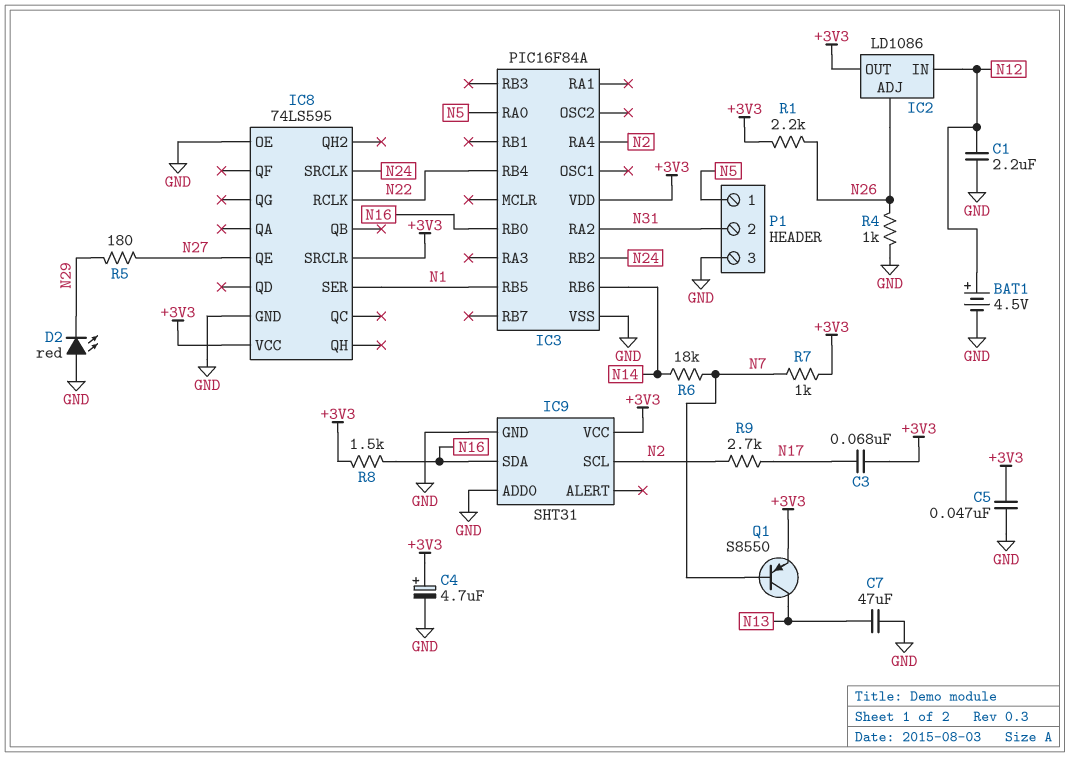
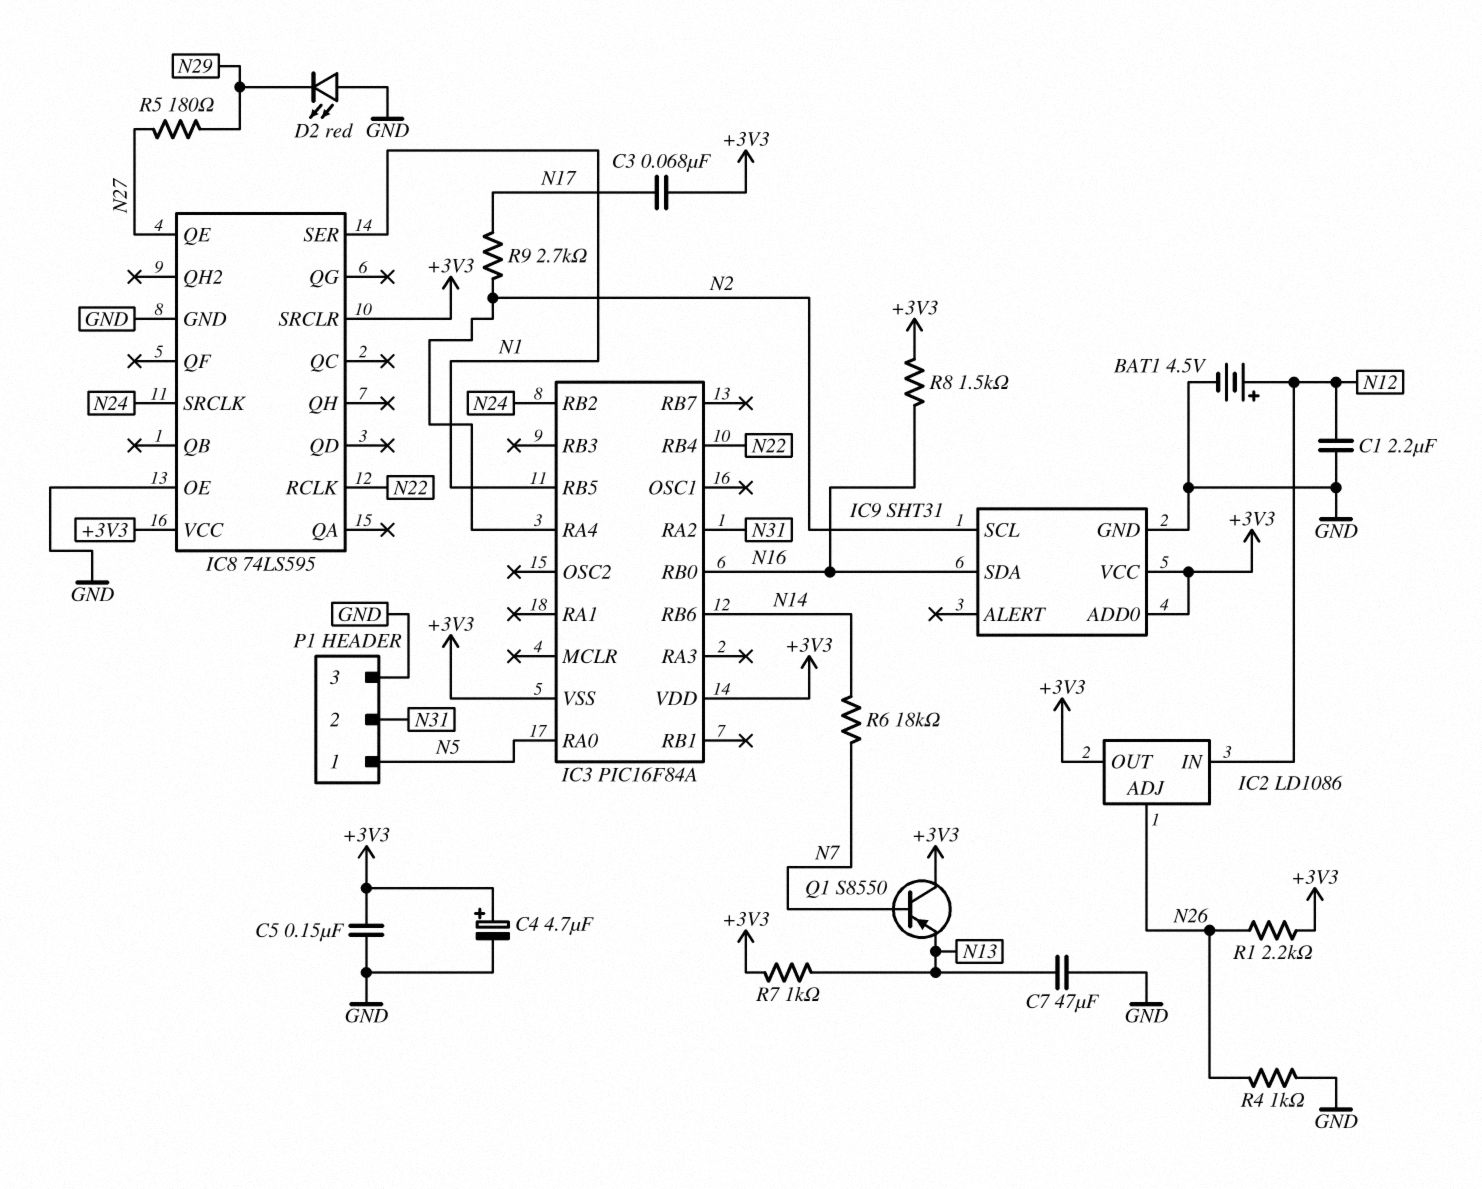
C5: 47nF (+3V3, GND) -> 150nF (+3V3, GND)
IC3 pin VSS: GND -> +3V3
IC9 pin ADD0: GND -> +3V3
Q1: PNP S8550 (B N7, C N13, E +3V3) -> PNP S8550 (B N7, C +3V3, E N13)
R7: 1k (+3V3, N7) -> 1k (+3V3, N13)

